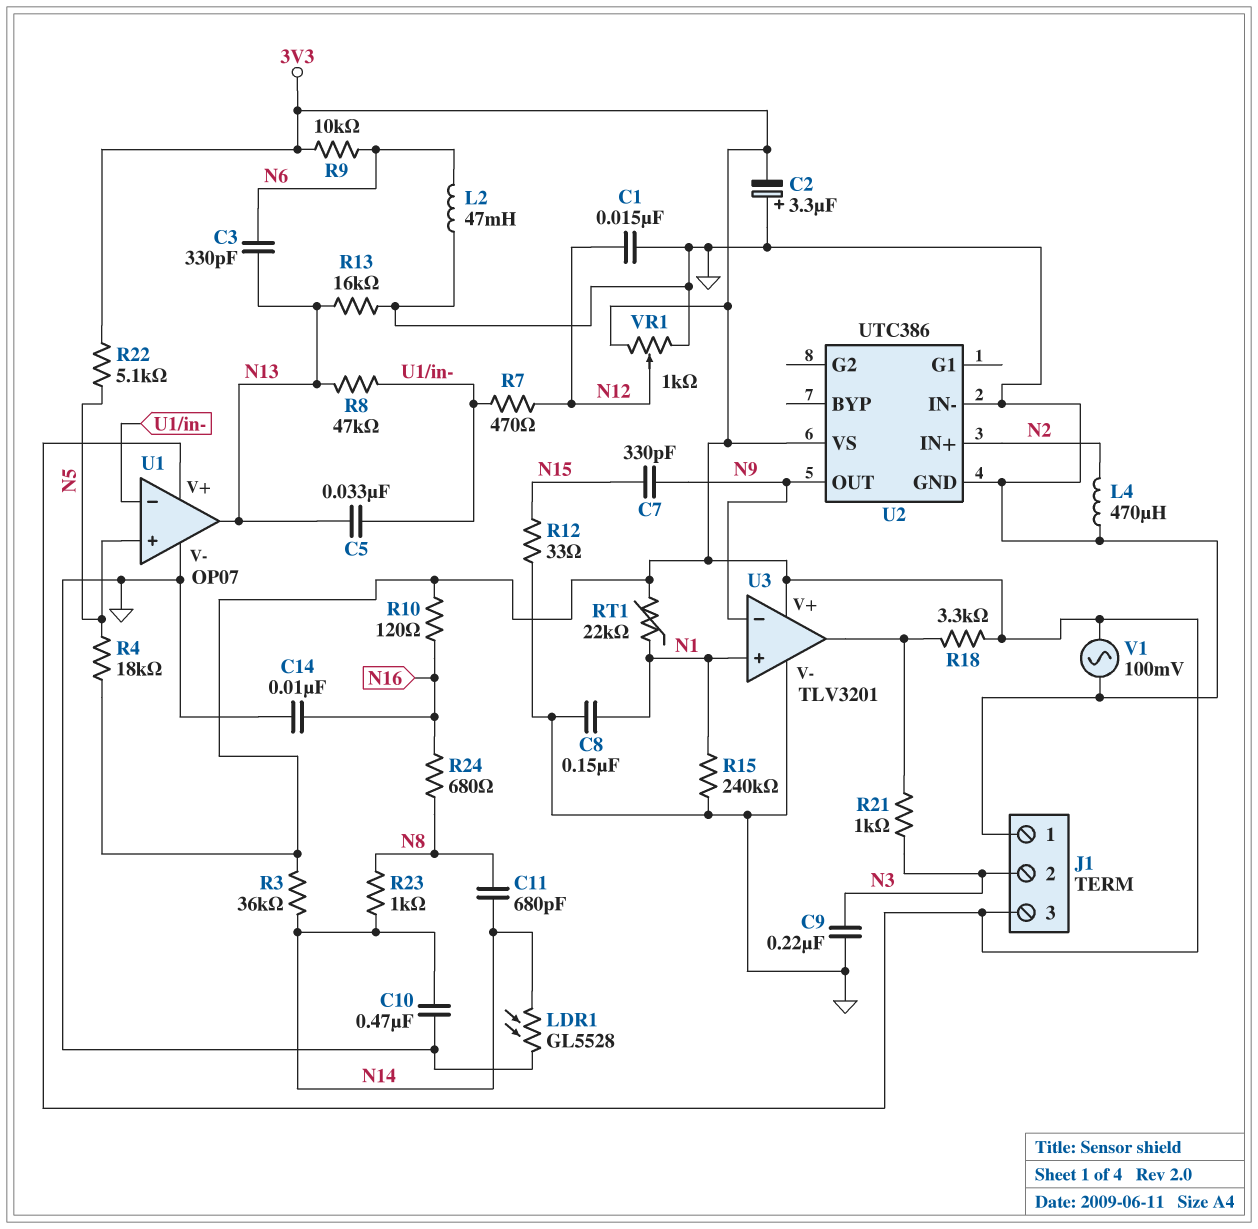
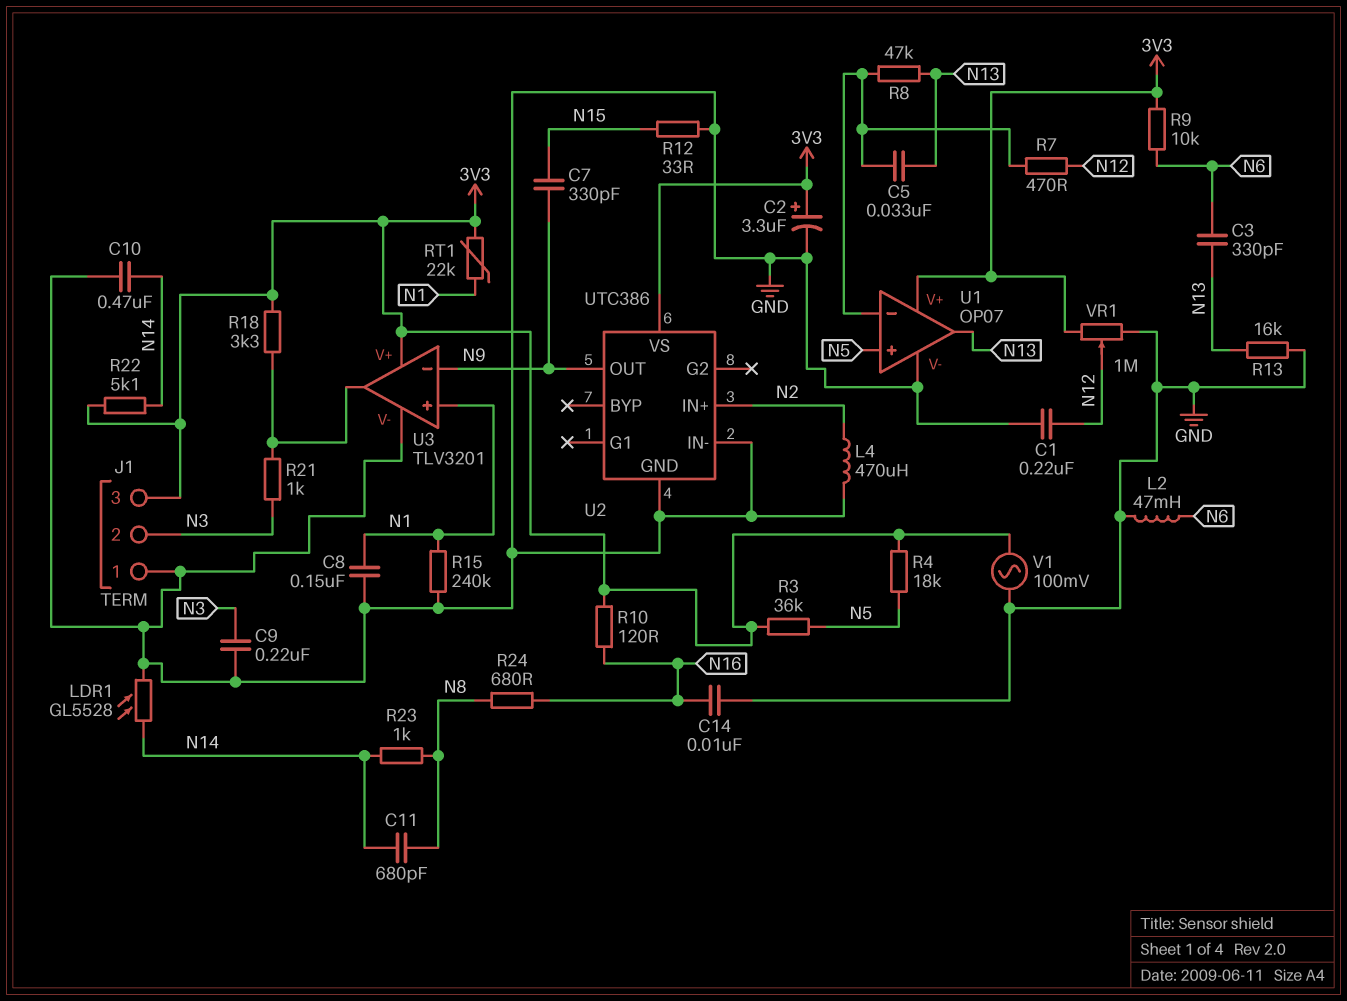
C1: 15nF (GND, N12) -> 220nF (GND, N12)
C2: 3.3uF (plus GND, minus 3V3) -> 3.3uF (plus 3V3, minus GND)
R3: 36k (3V3, N14) -> 36k (3V3, N5)
R22: 5.1k (3V3, N5) -> 5.1k (3V3, N14)
VR1: 1k (3V3, GND, wiper N12) -> 1M (3V3, GND, wiper N12)

